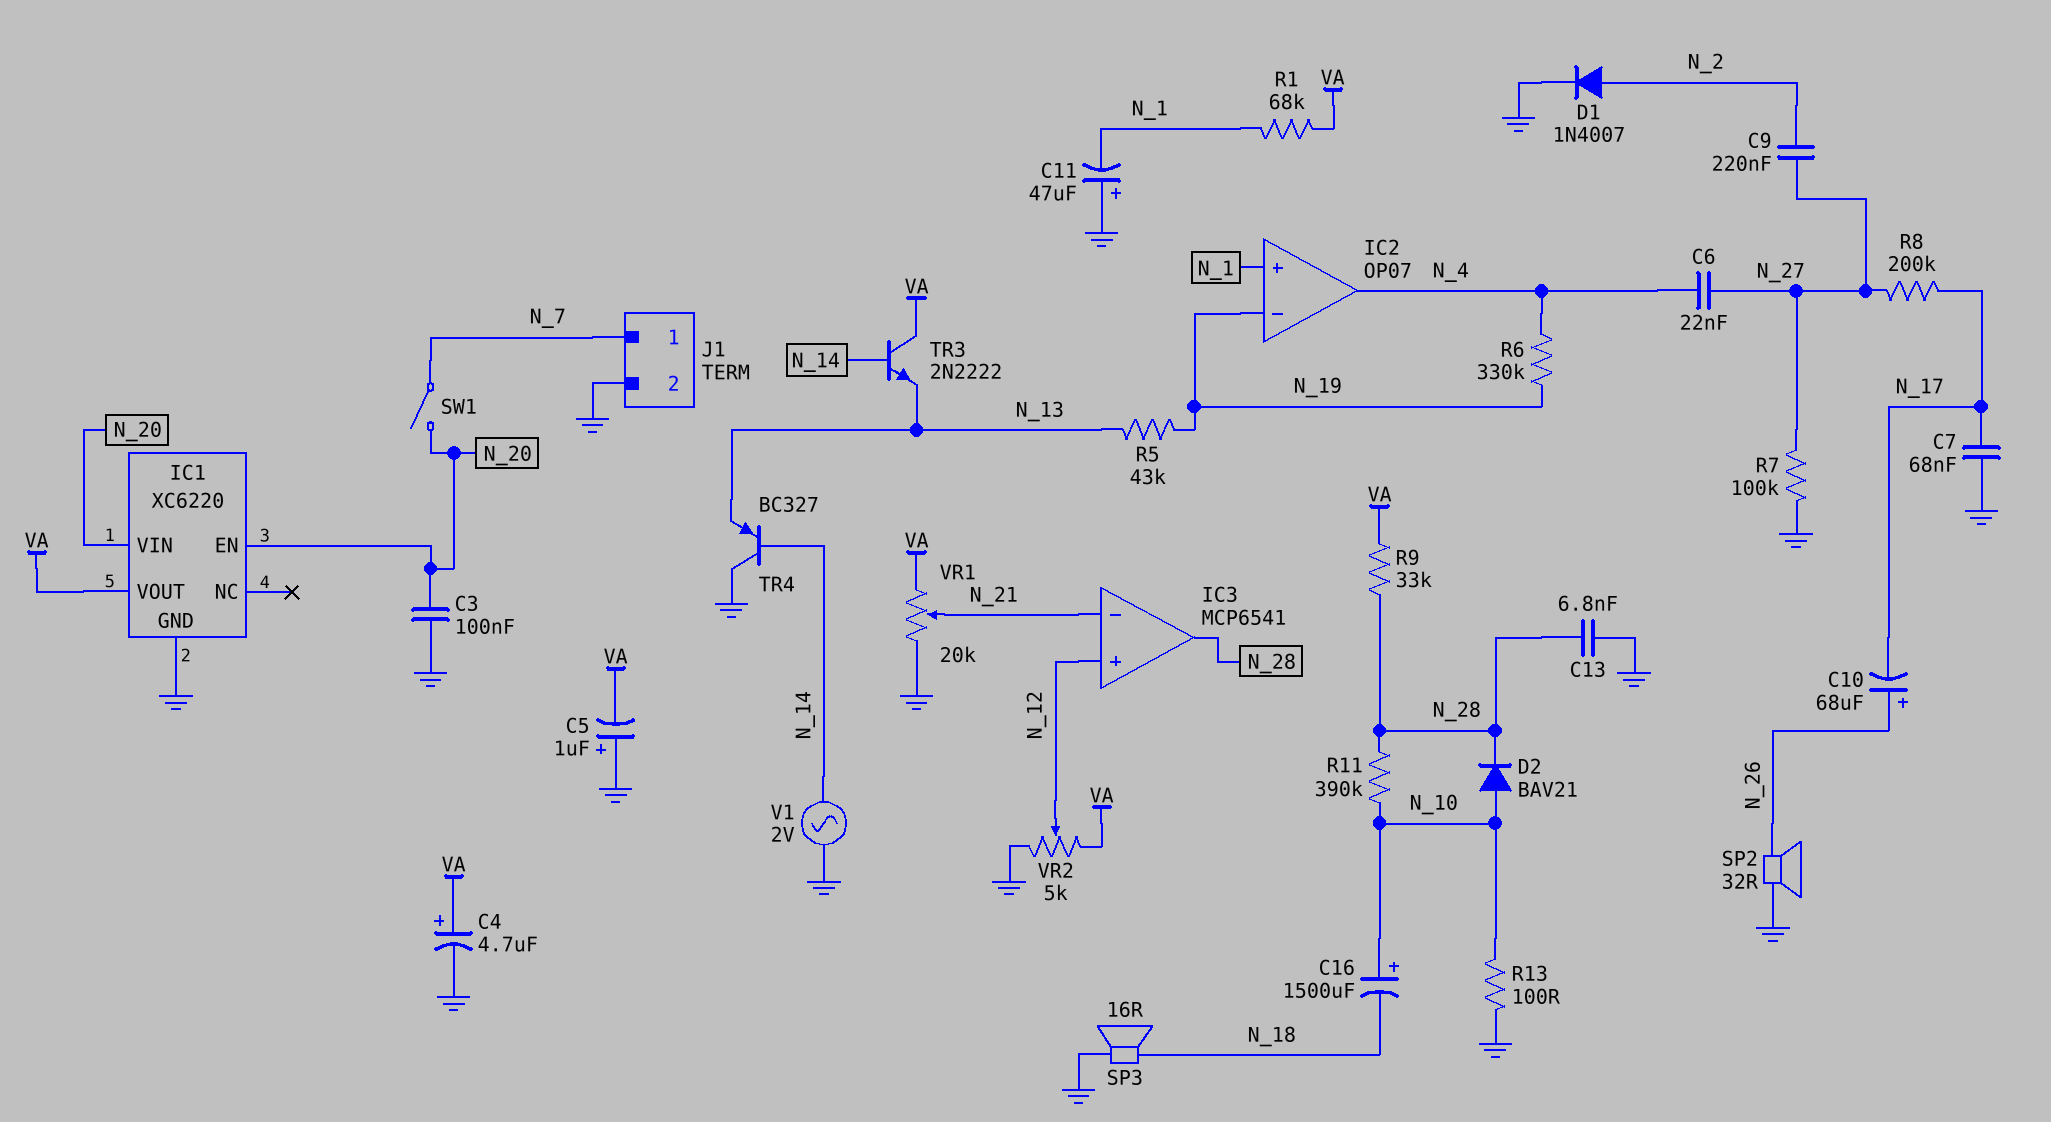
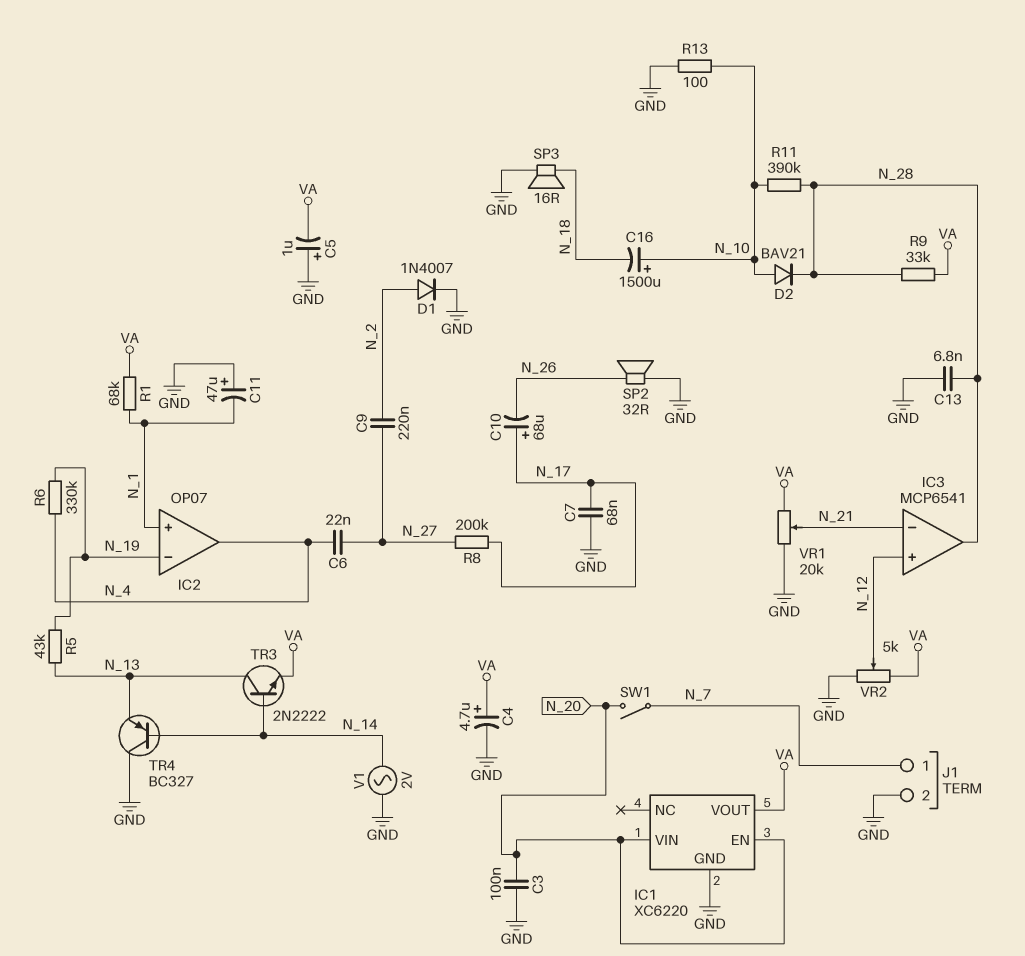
C10: 68uF (plus N_26, minus N_17) -> 68uF (plus N_17, minus N_26)
R7: 100k (GND, N_27) -> none
TR3: NPN 2N2222 (B N_14, C VA, E N_13) -> NPN 2N2222 (B N_14, C N_13, E VA)

